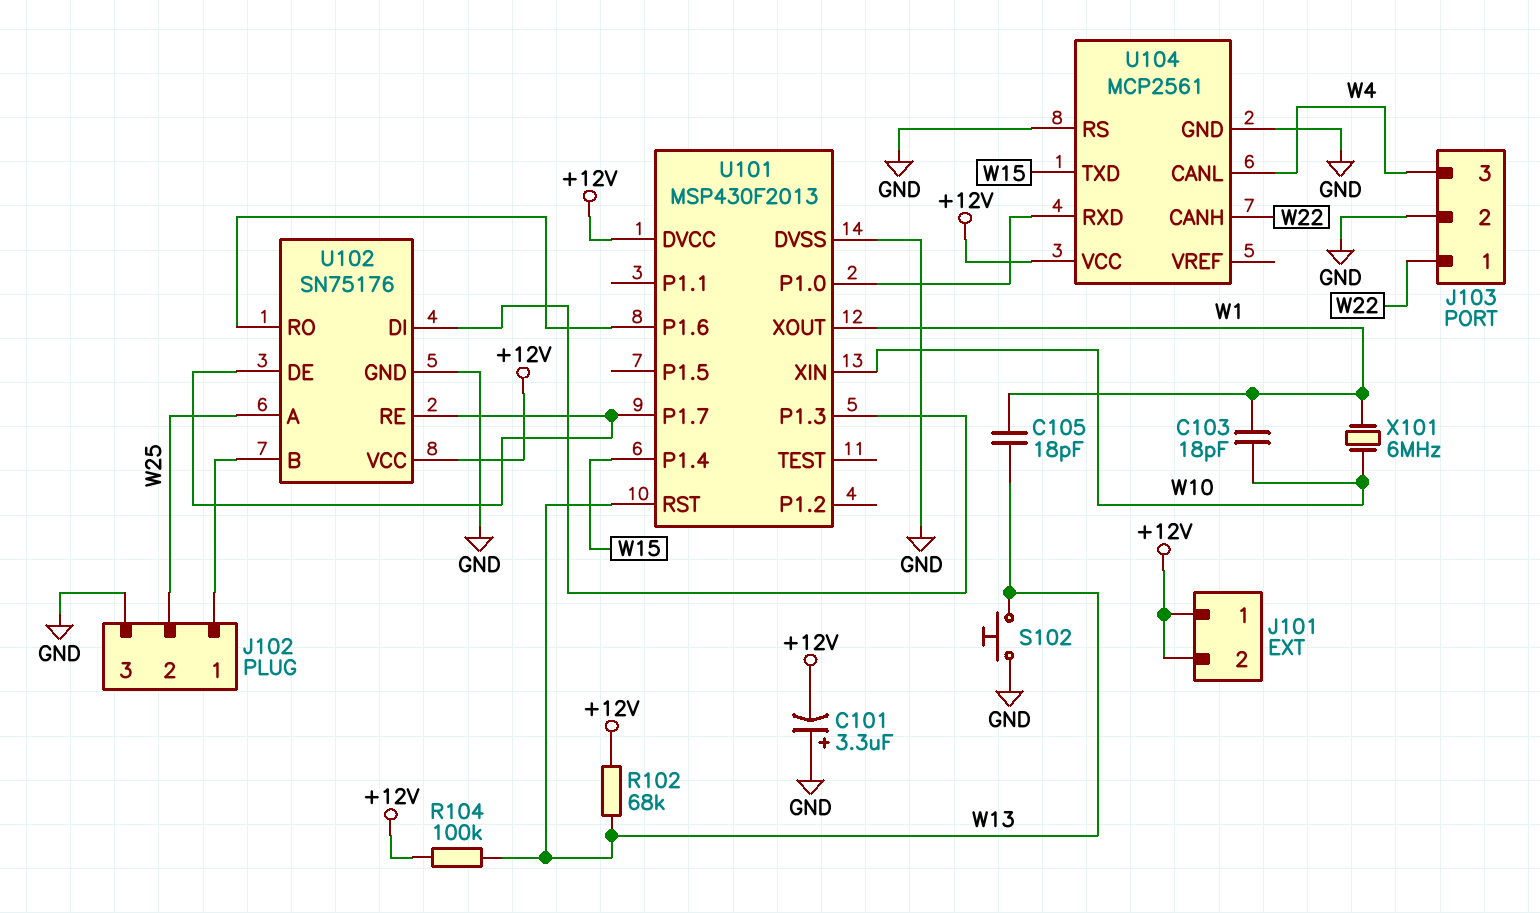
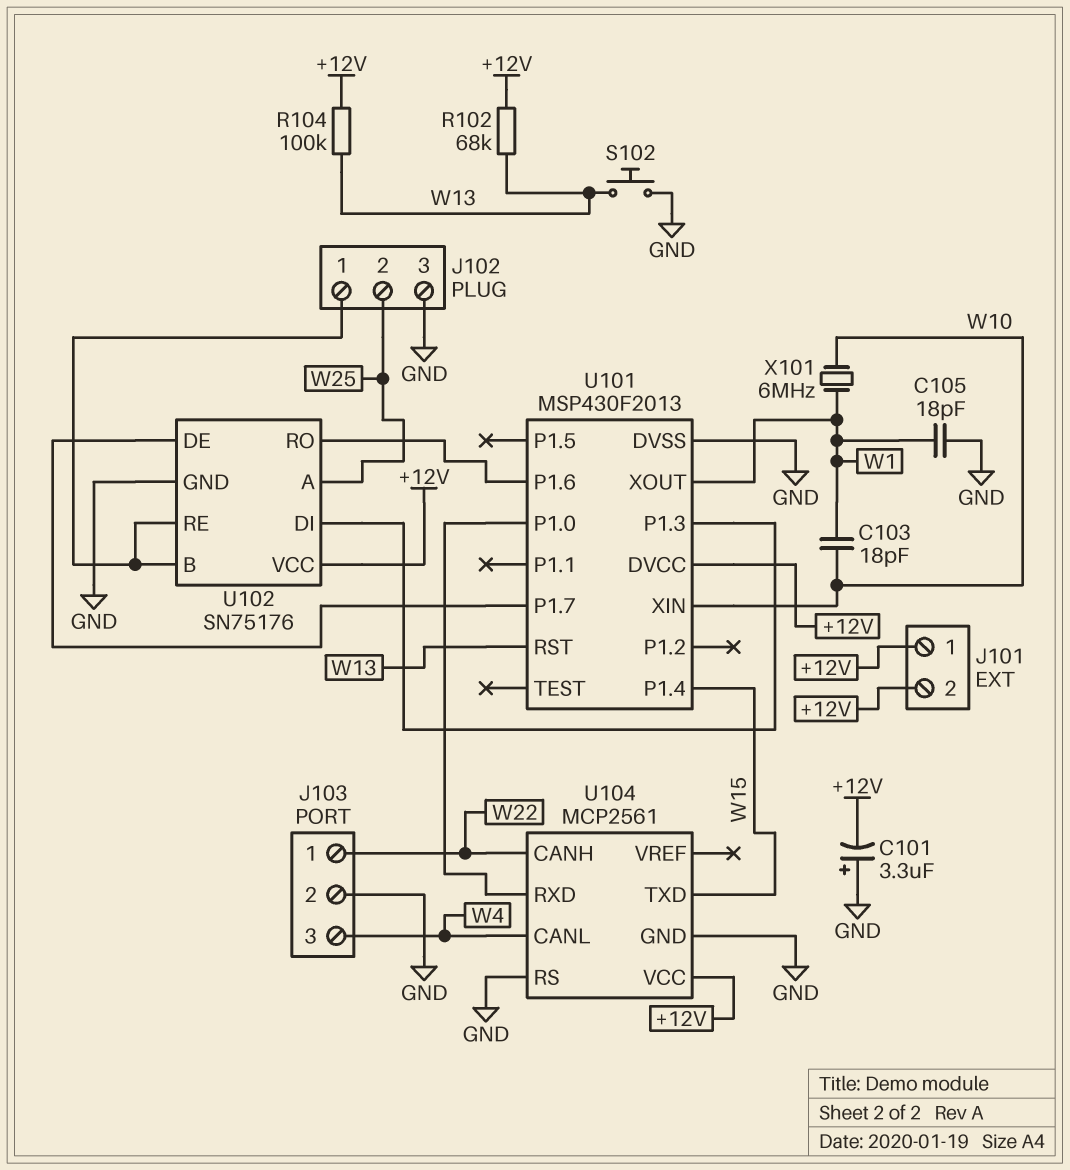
C105: 18pF (W1, W13) -> 18pF (GND, W1)
U102 pin RE: U101/P1.7 -> J102/1

